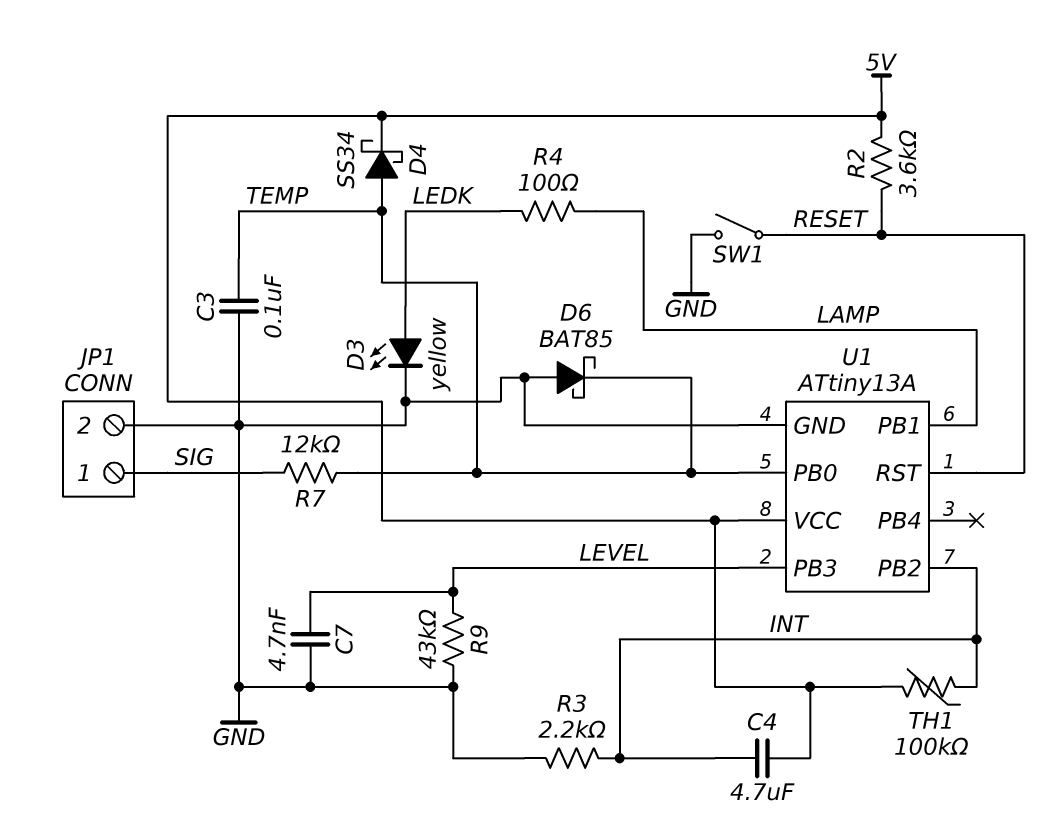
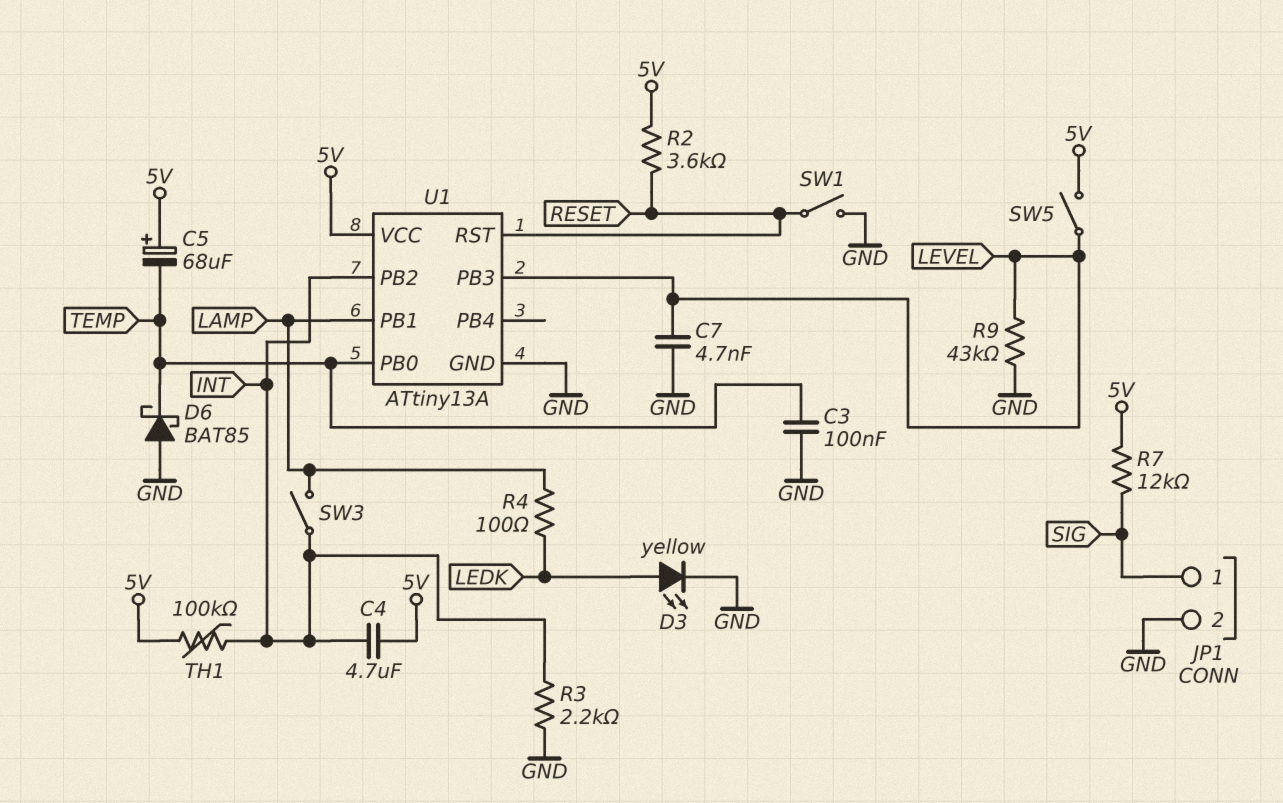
C5: none -> 68uF (plus 5V, minus TEMP)
D4: schottky SS34 (A TEMP, K 5V) -> none
R7: 12k (SIG, TEMP) -> 12k (5V, SIG)
SW3: none -> switch (INT, LAMP)
SW5: none -> switch (5V, LEVEL)

